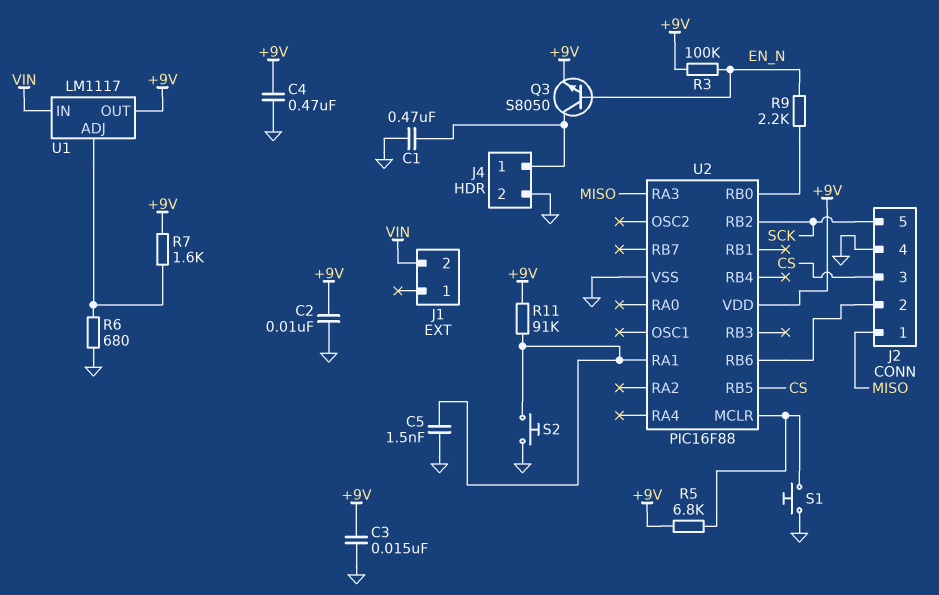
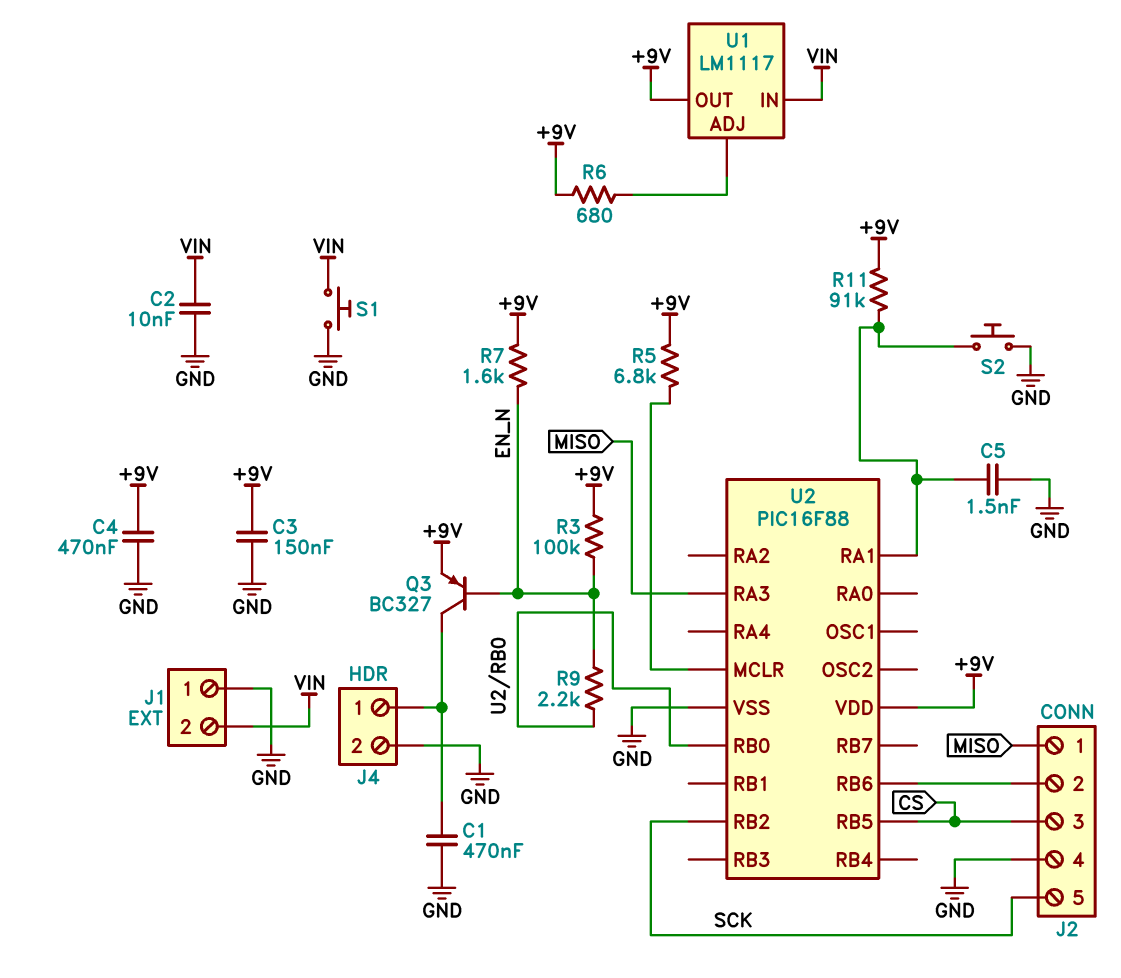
C2: 10nF (+9V, GND) -> 10nF (GND, VIN)
C3: 15nF (+9V, GND) -> 150nF (+9V, GND)
J1 pin 1: none -> GND
Q3: NPN S8050 (B EN_N, C J4/1, E +9V) -> PNP BC327 (B EN_N, C J4/1, E +9V)
R6: 680 (GND, U1/ADJ) -> 680 (+9V, U1/ADJ)
R7: 1.6k (+9V, U1/ADJ) -> 1.6k (+9V, EN_N)
S1: button (GND, U2/MCLR) -> button (GND, VIN)

